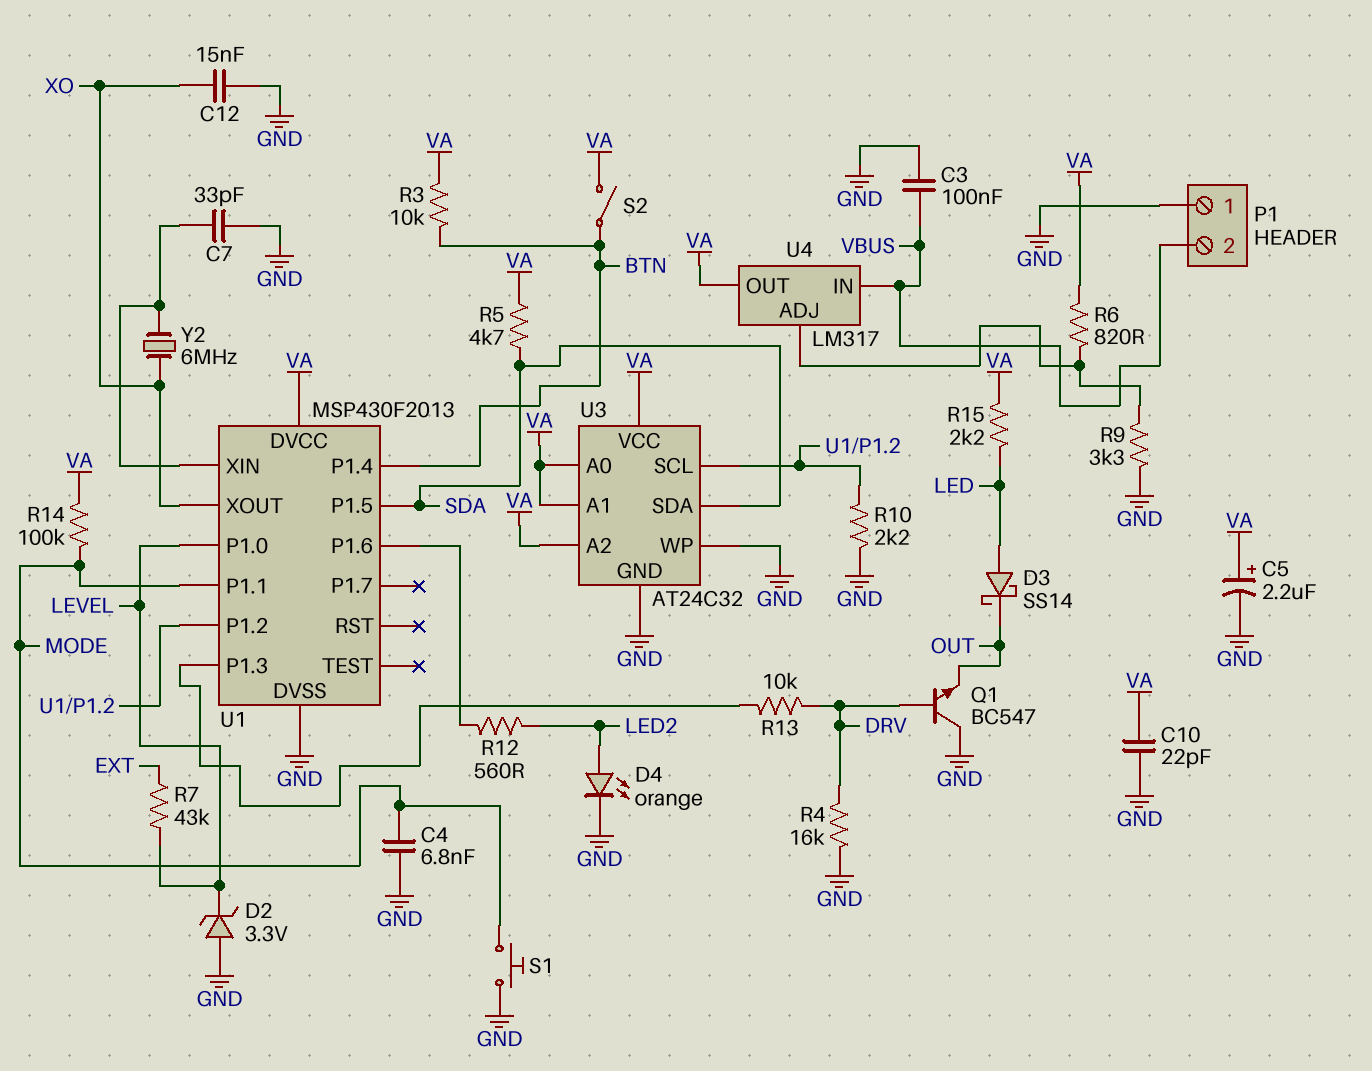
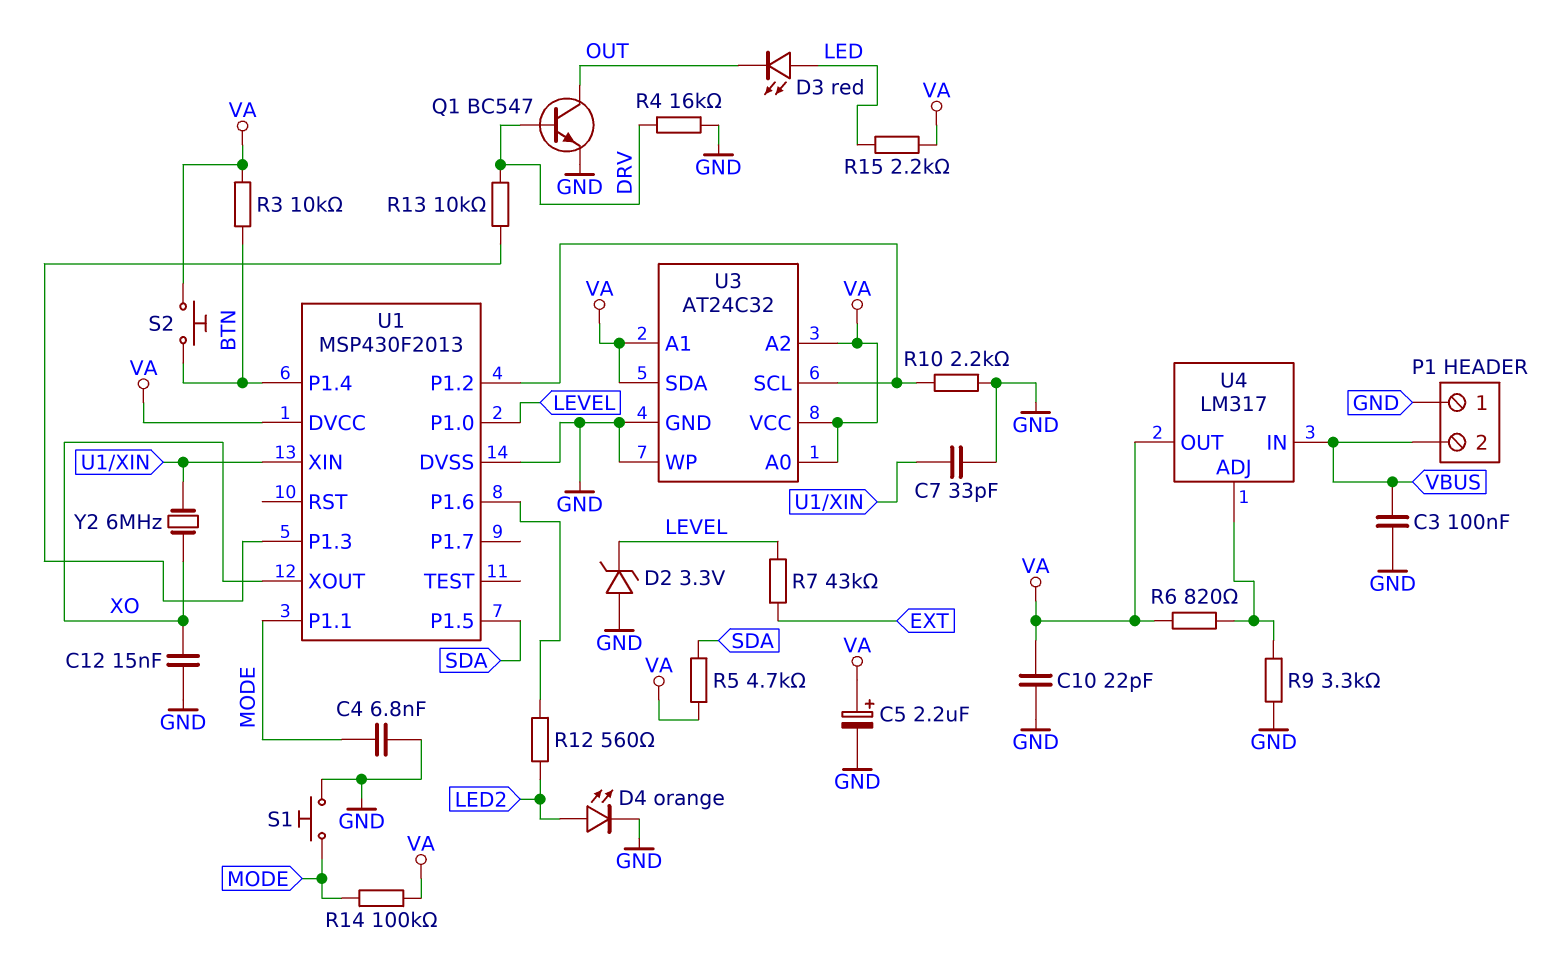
D3: schottky SS14 (A LED, K OUT) -> LED red (A LED, K OUT)
Q1: NPN BC547 (B DRV, C GND, E OUT) -> NPN BC547 (B DRV, C OUT, E GND)
S2: switch (BTN, VA) -> button (BTN, VA)
U3 pin SDA: SDA -> VA

